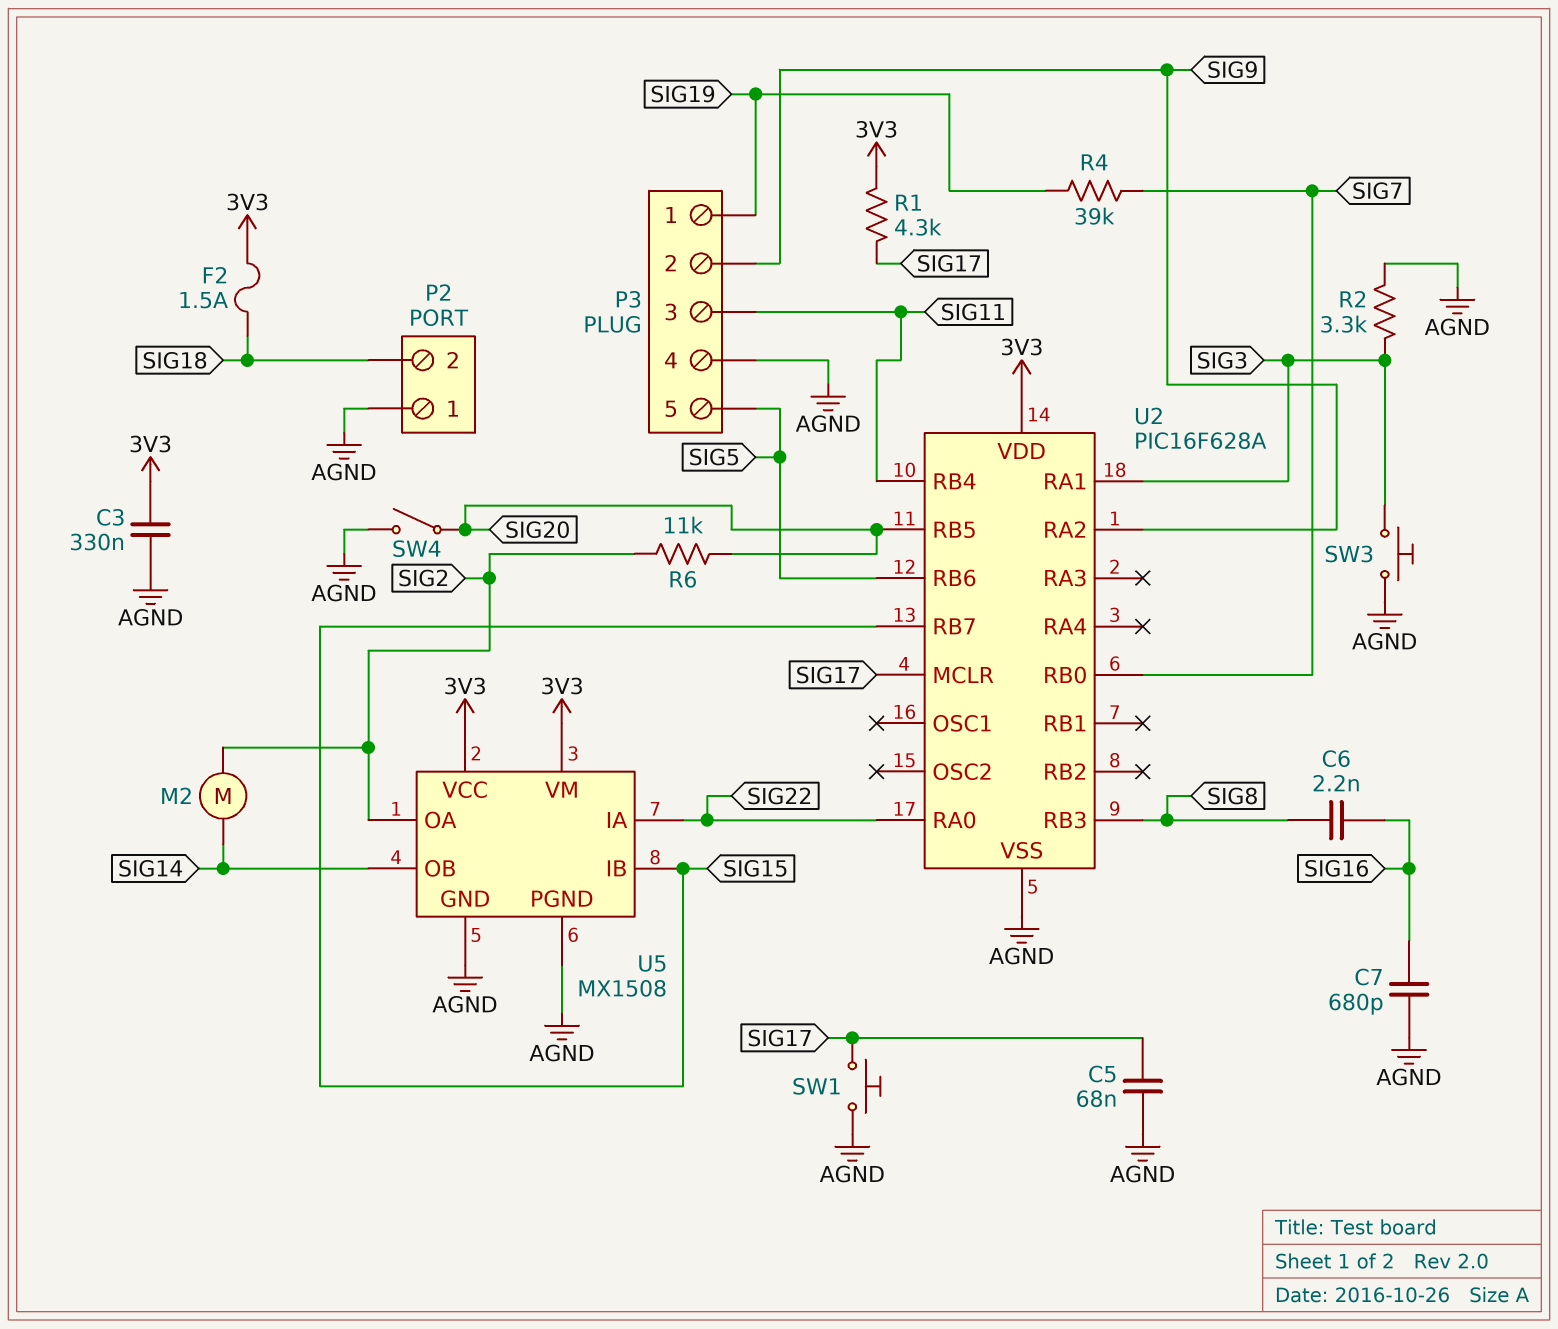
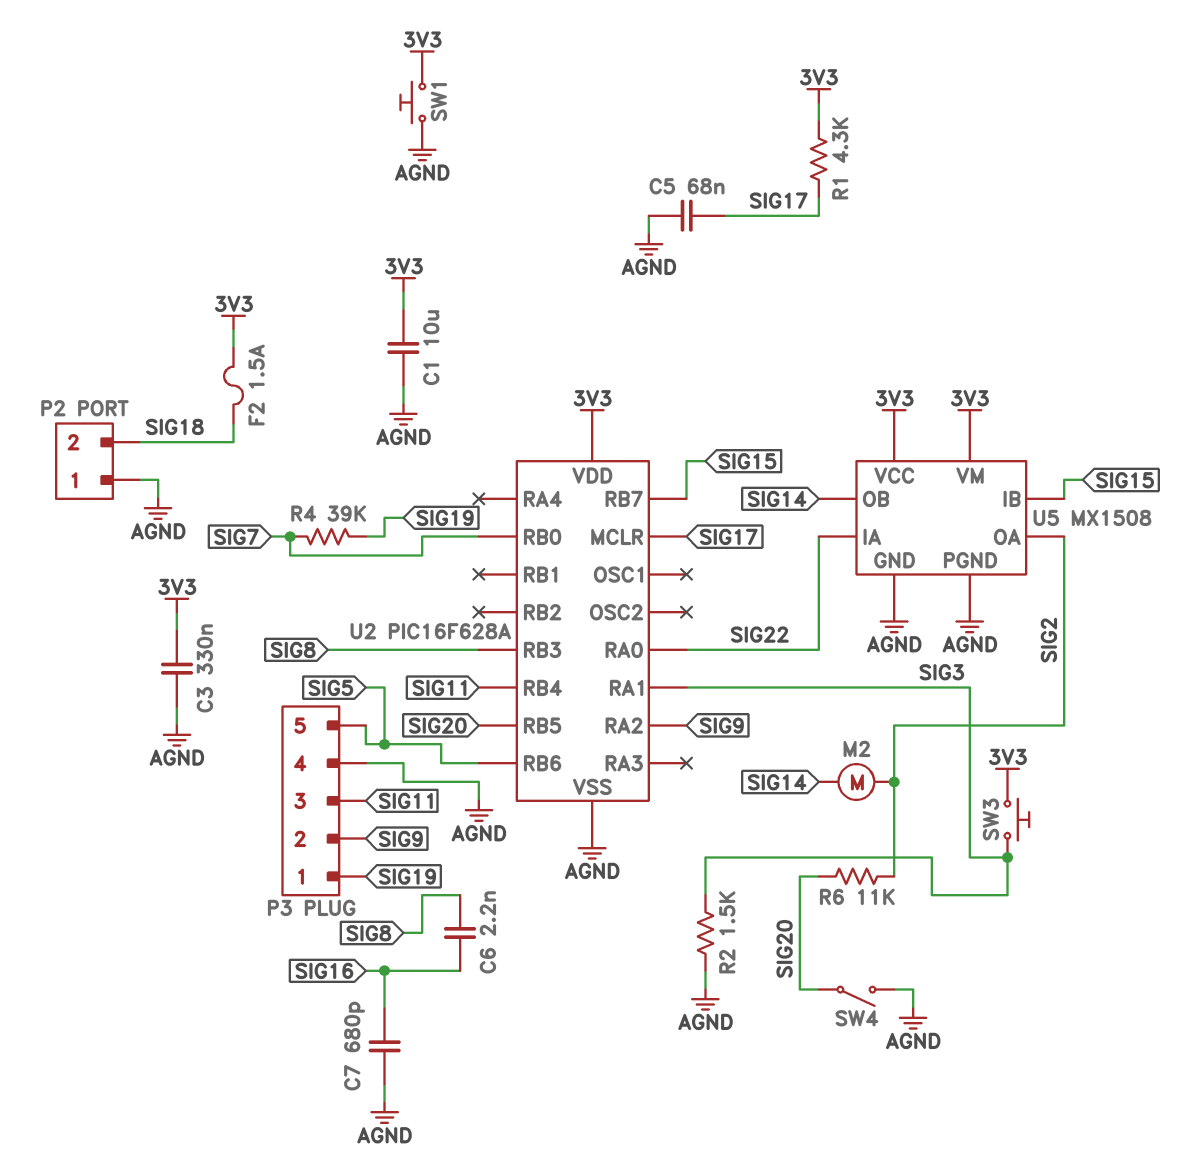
C1: none -> 10uF (3V3, AGND)
R2: 3.3k (AGND, SIG3) -> 1.5k (AGND, SIG3)
SW1: button (AGND, SIG17) -> button (3V3, AGND)
SW3: button (AGND, SIG3) -> button (3V3, SIG3)

